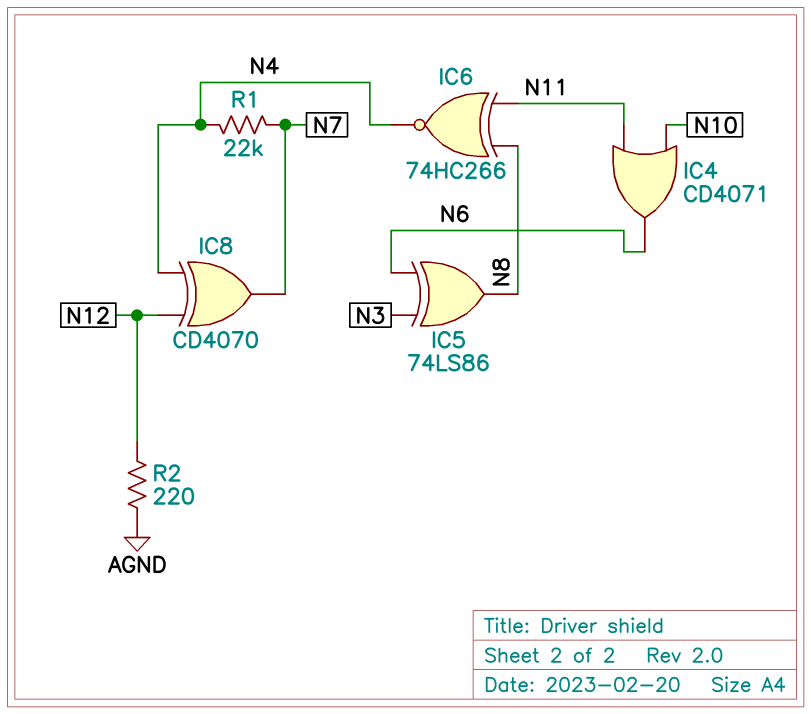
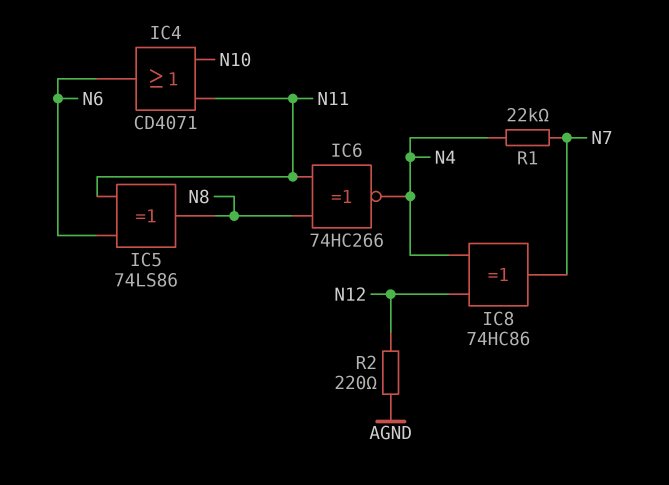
IC5: XOR 74LS86 (in N3, in N6, out N8) -> XOR 74LS86 (in N6, in N11, out N8)
IC8: XOR CD4070 (in N4, in N12, out N7) -> XOR 74HC86 (in N4, in N12, out N7)

